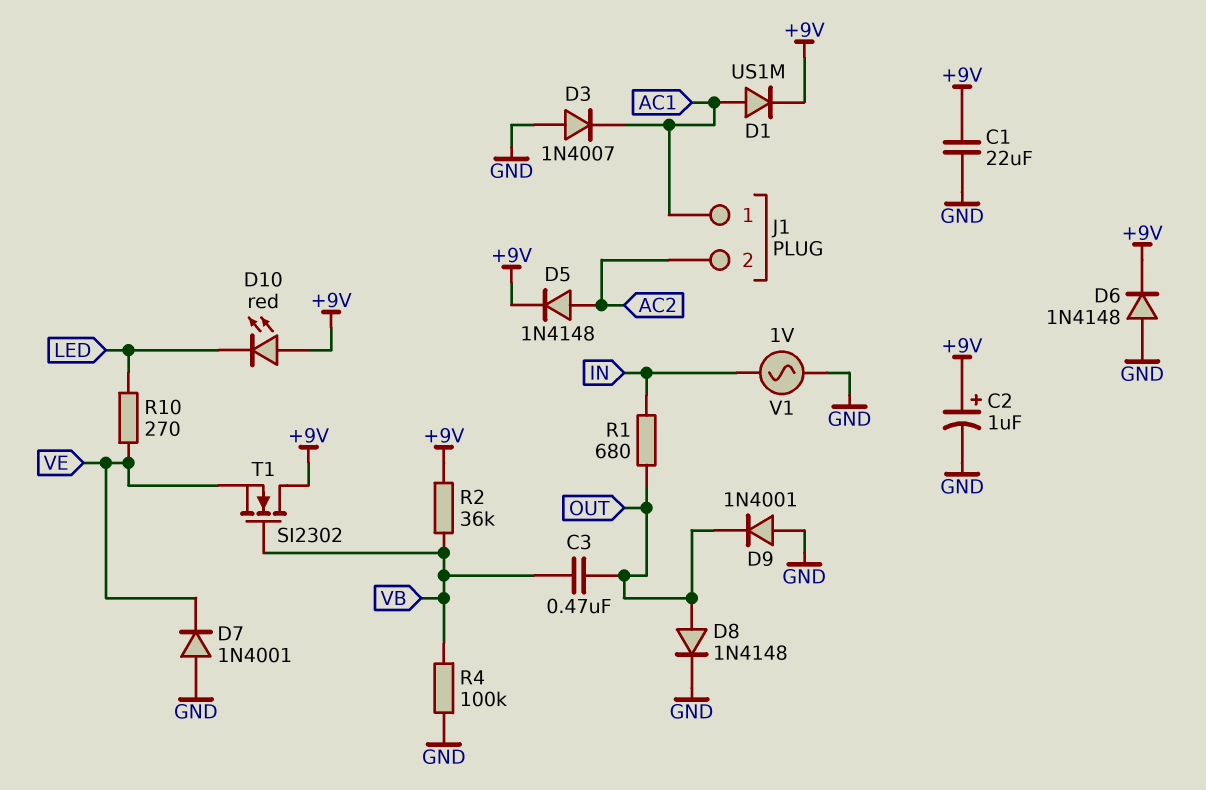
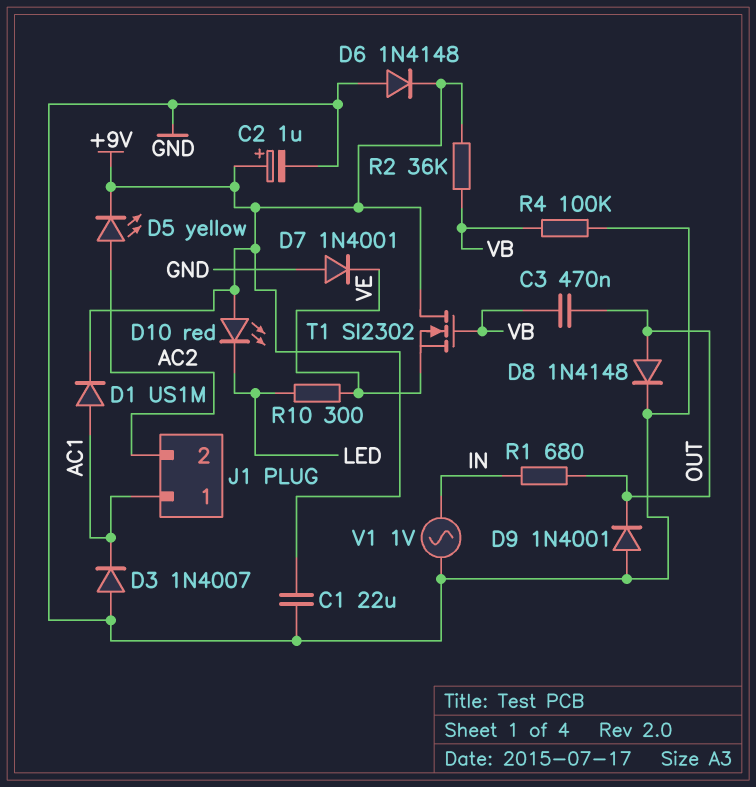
D5: diode 1N4148 (A AC2, K +9V) -> LED yellow (A AC2, K +9V)
R10: 270 (LED, VE) -> 300 (LED, VE)

